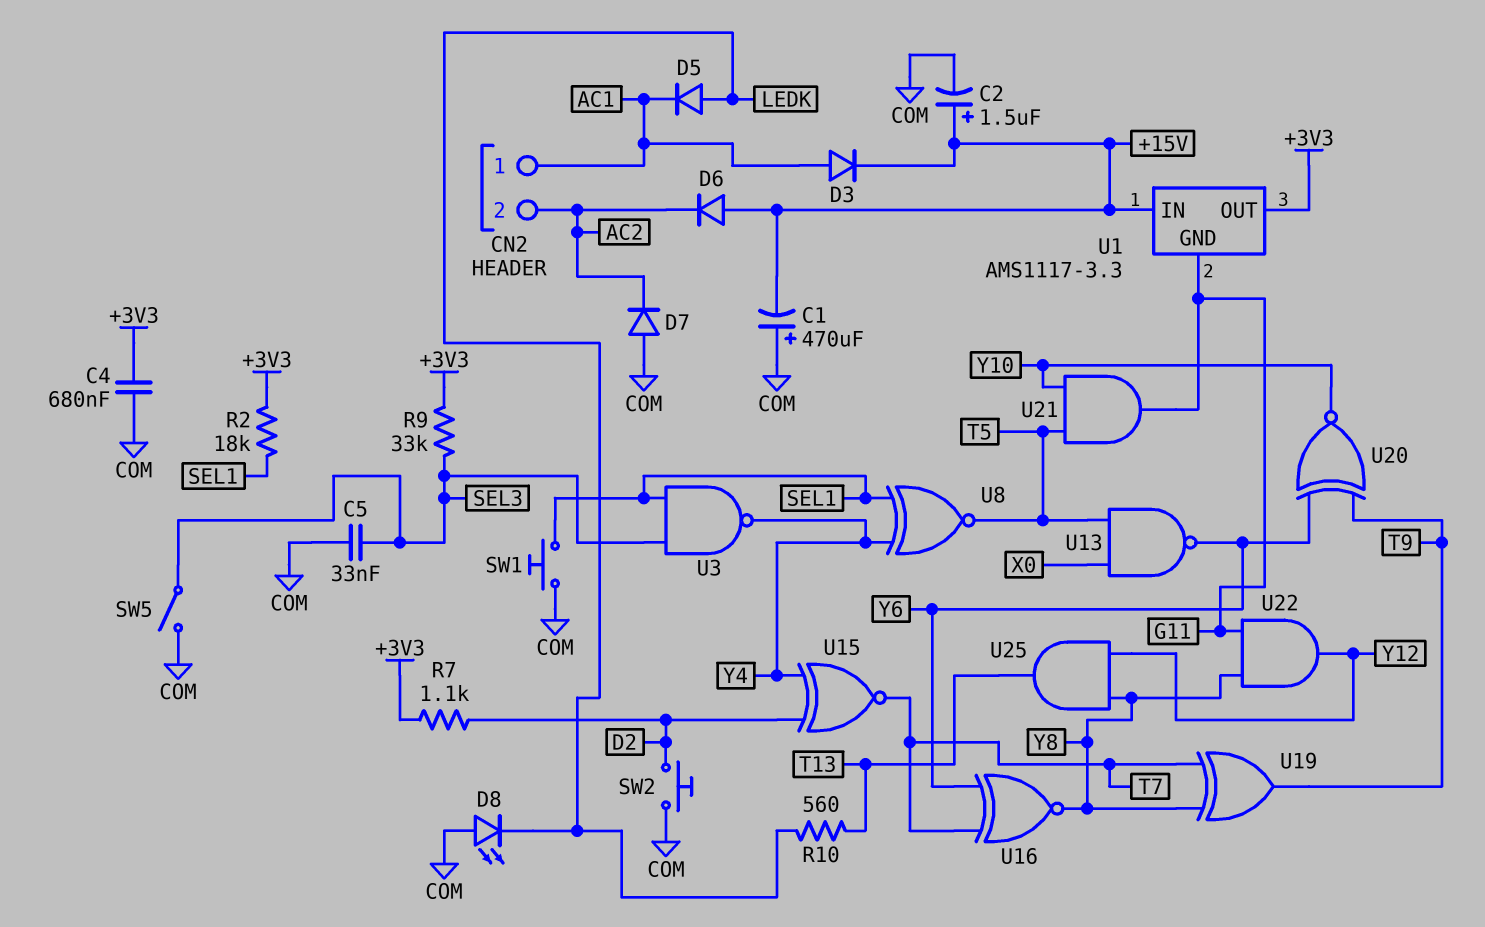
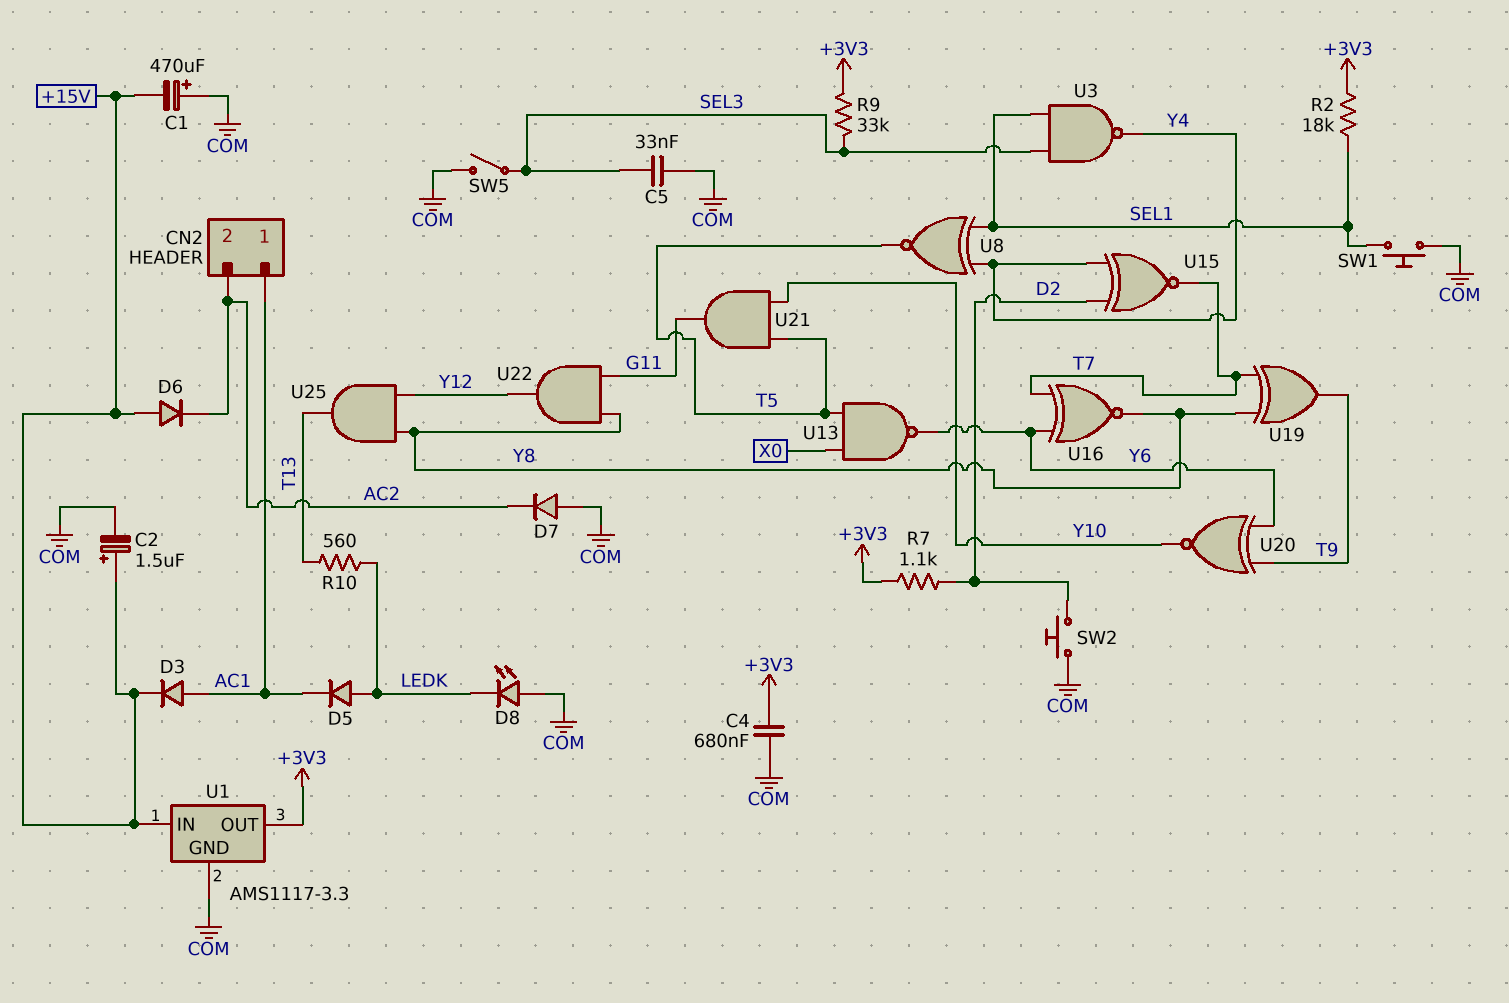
U1 pin GND: G11 -> COM

